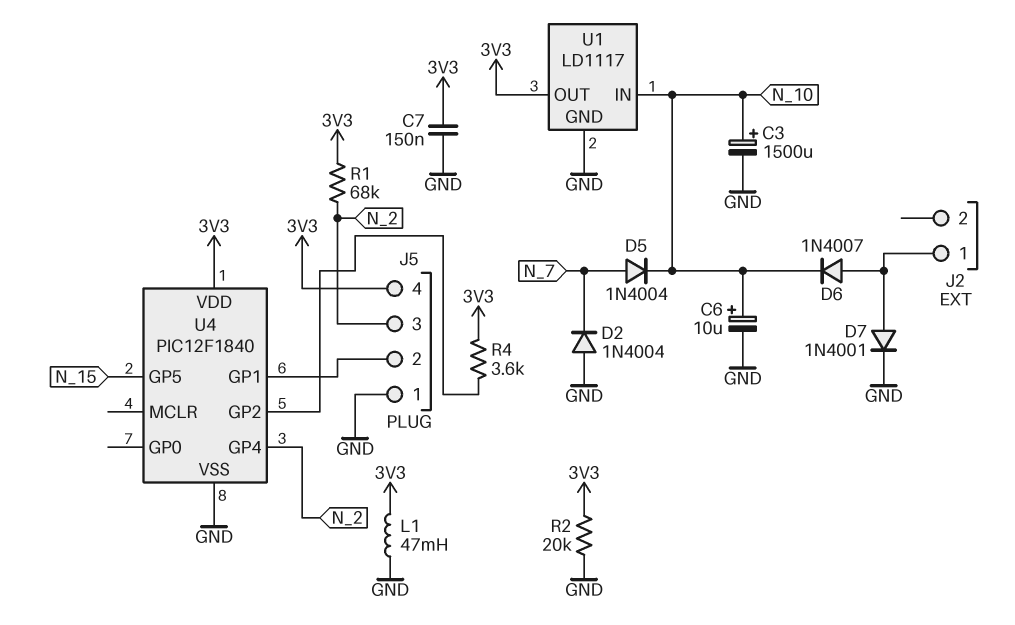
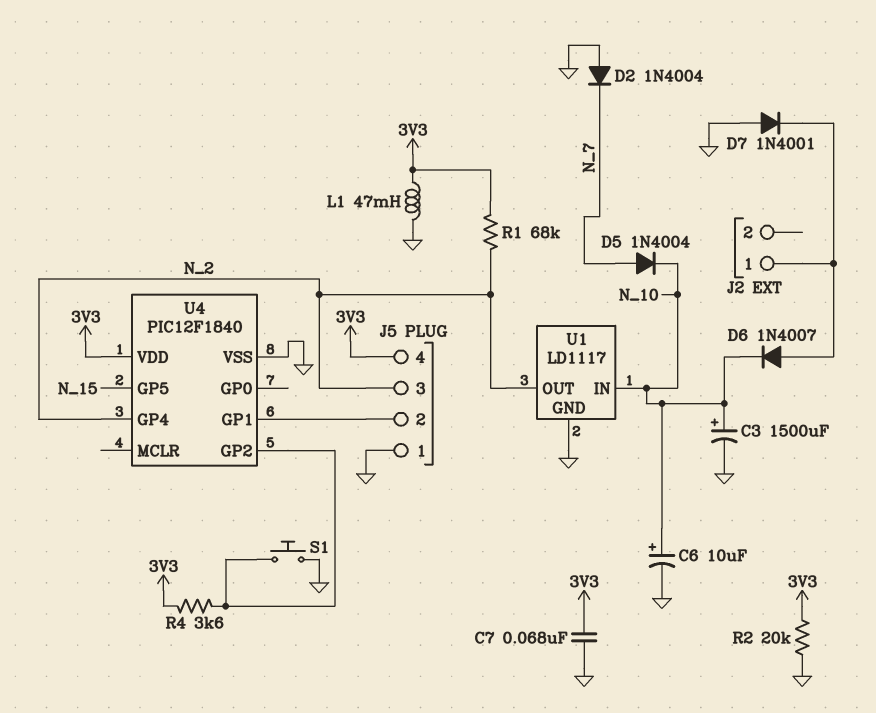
C7: 150nF (3V3, GND) -> 68nF (3V3, GND)
D7: diode 1N4001 (A J2/1, K GND) -> diode 1N4001 (A GND, K J2/1)
S1: none -> button (GND, U4/GP2)
U1 pin OUT: 3V3 -> N_2

